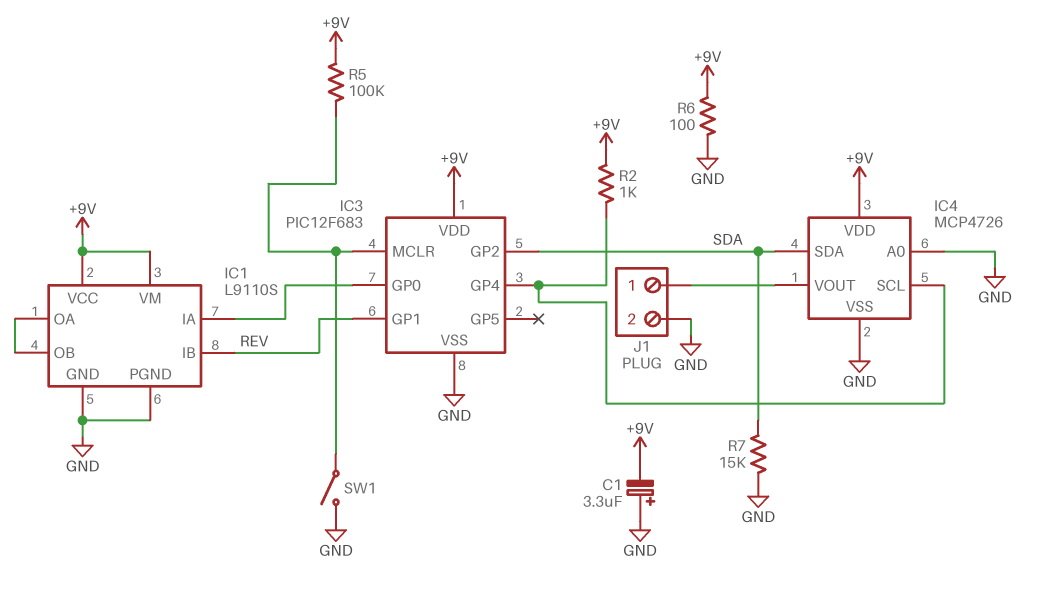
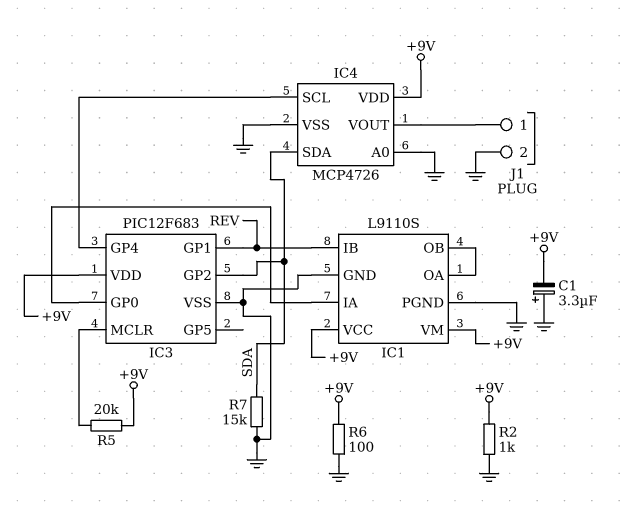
R2: 1k (+9V, IC3/GP4) -> 1k (+9V, GND)
R5: 100k (+9V, IC3/MCLR) -> 20k (+9V, IC3/MCLR)
SW1: switch (GND, IC3/MCLR) -> none

